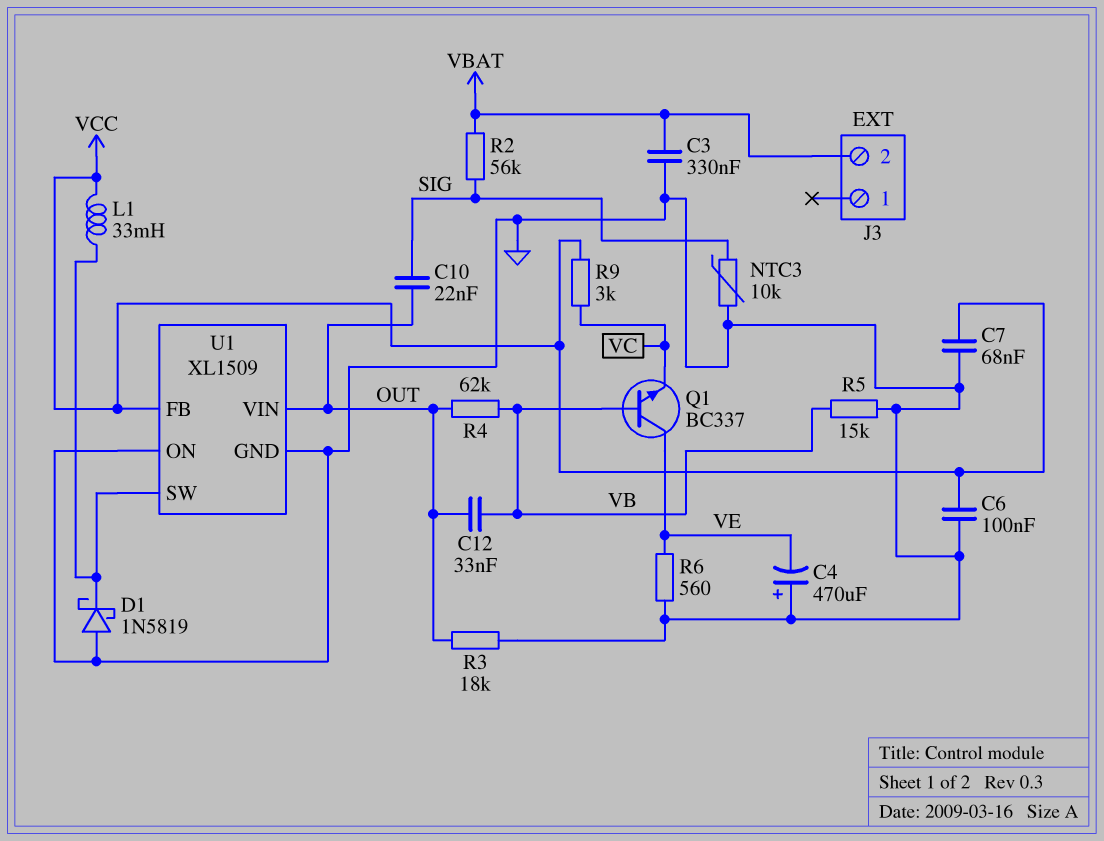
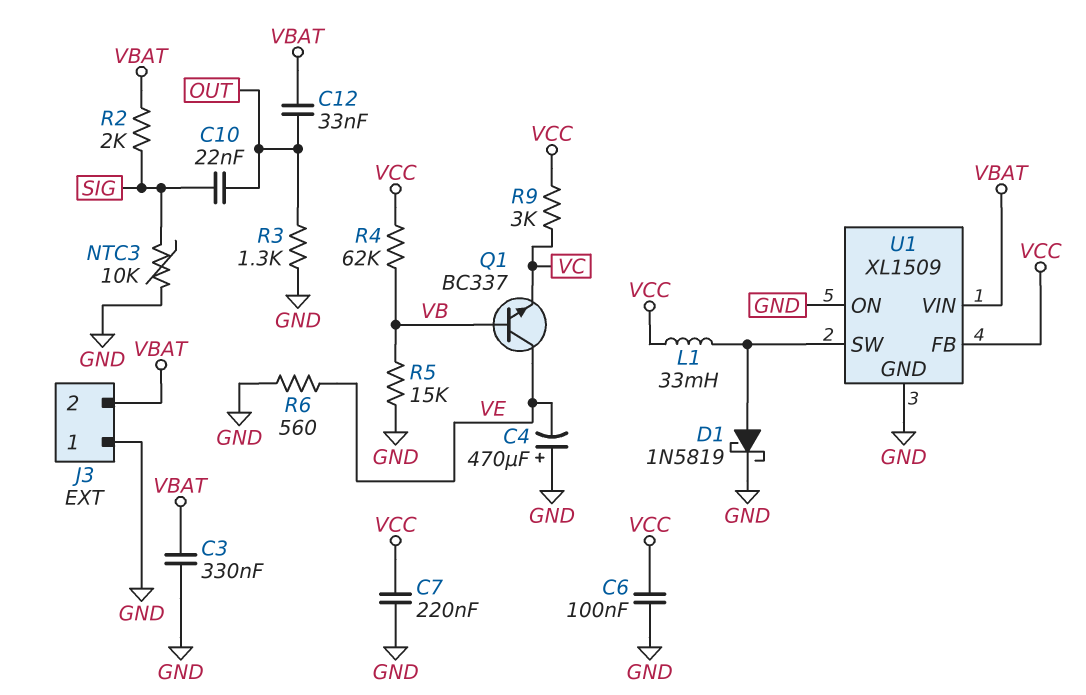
C7: 68nF (GND, VCC) -> 220nF (GND, VCC)
C12: 33nF (OUT, VB) -> 33nF (OUT, VBAT)
D1: schottky 1N5819 (A GND, K U1/SW) -> schottky 1N5819 (A U1/SW, K GND)
J3 pin 1: none -> GND
R2: 56k (SIG, VBAT) -> 2k (SIG, VBAT)
R3: 18k (GND, OUT) -> 1.3k (GND, OUT)
R4: 62k (OUT, VB) -> 62k (VB, VCC)
U1 pin VIN: OUT -> VBAT

